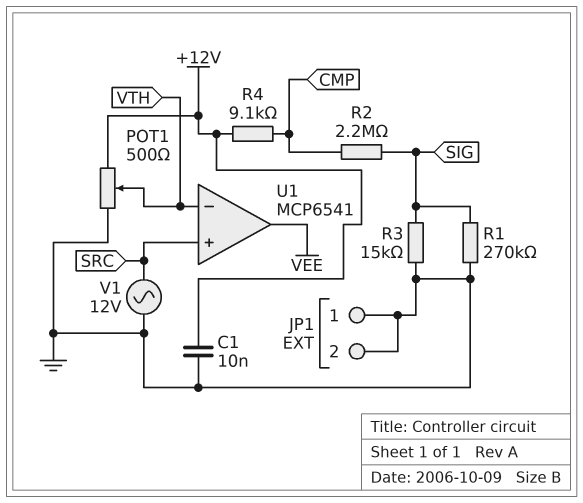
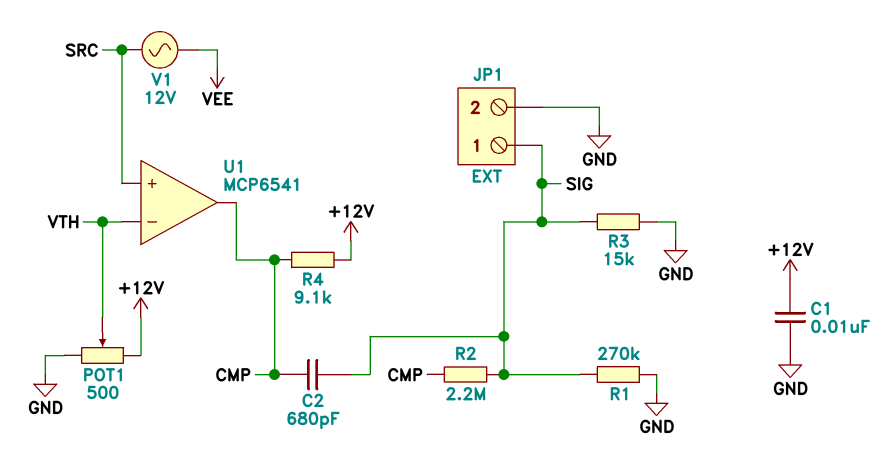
C2: none -> 680pF (CMP, SIG)
JP1 pin 1: GND -> SIG
U1 pin out: VEE -> CMP
V1: AC 12V (GND, SRC) -> AC 12V (SRC, VEE)

